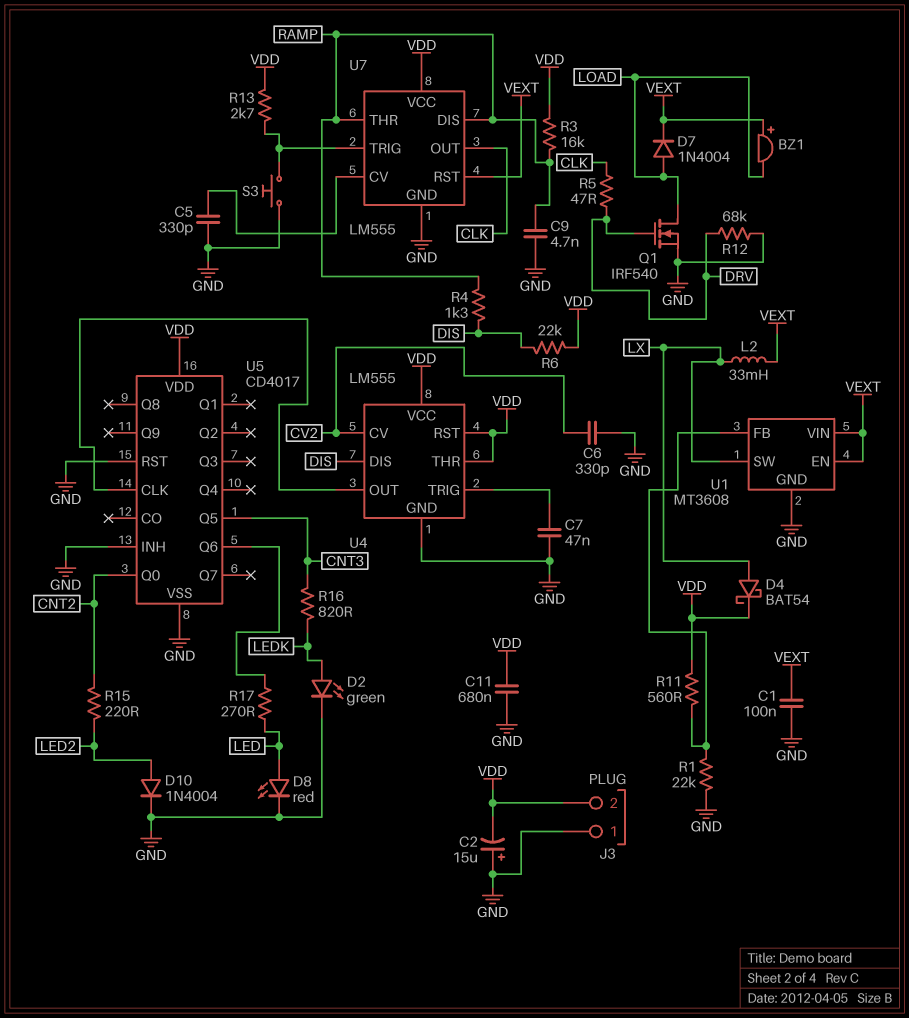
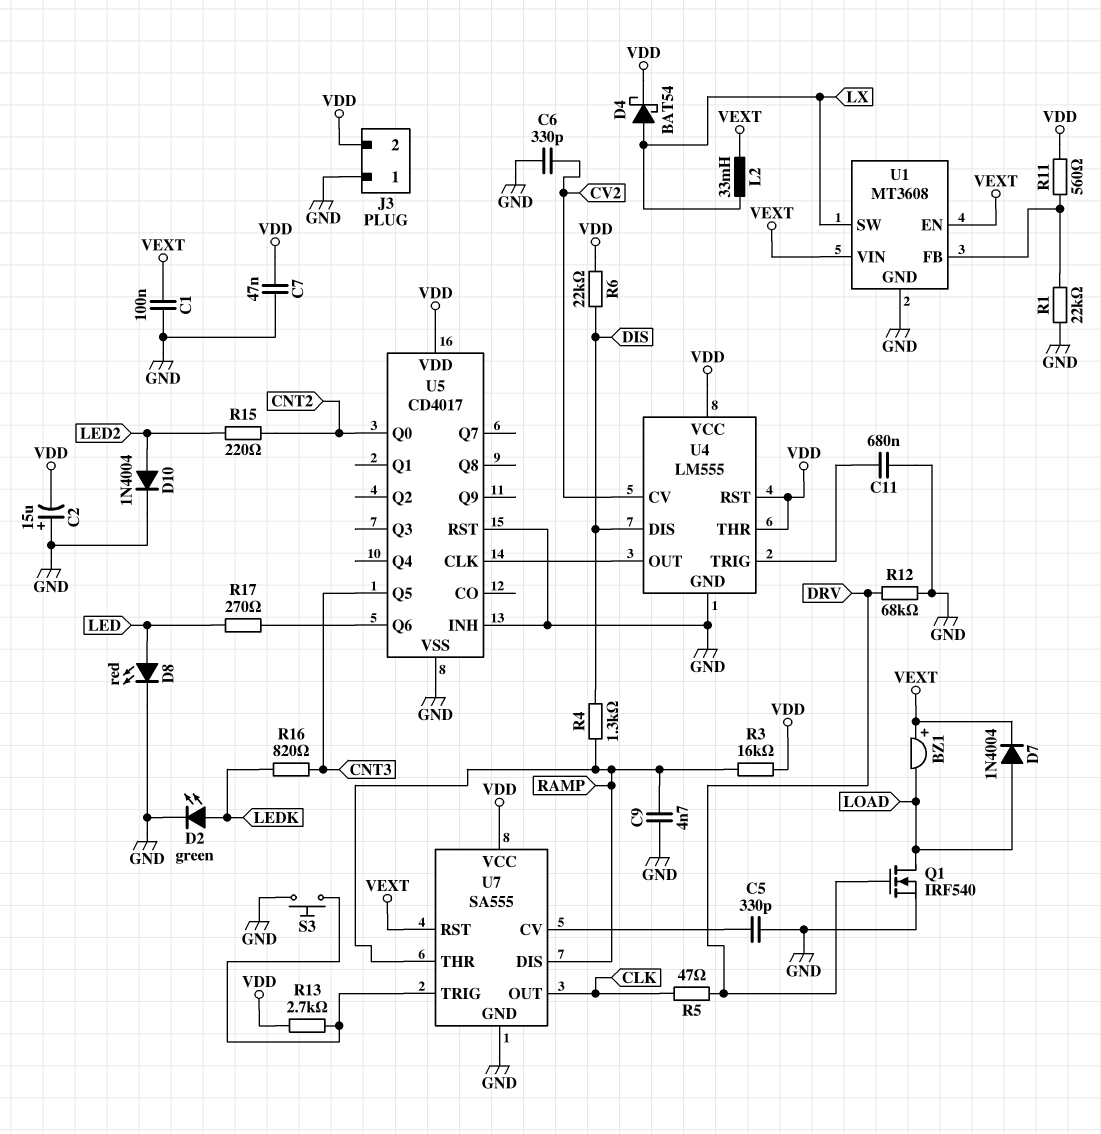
C7: 47nF (GND, U4/TRIG) -> 47nF (GND, VDD)
C11: 680nF (GND, VDD) -> 680nF (GND, U4/TRIG)
U7: LM555 -> SA555

